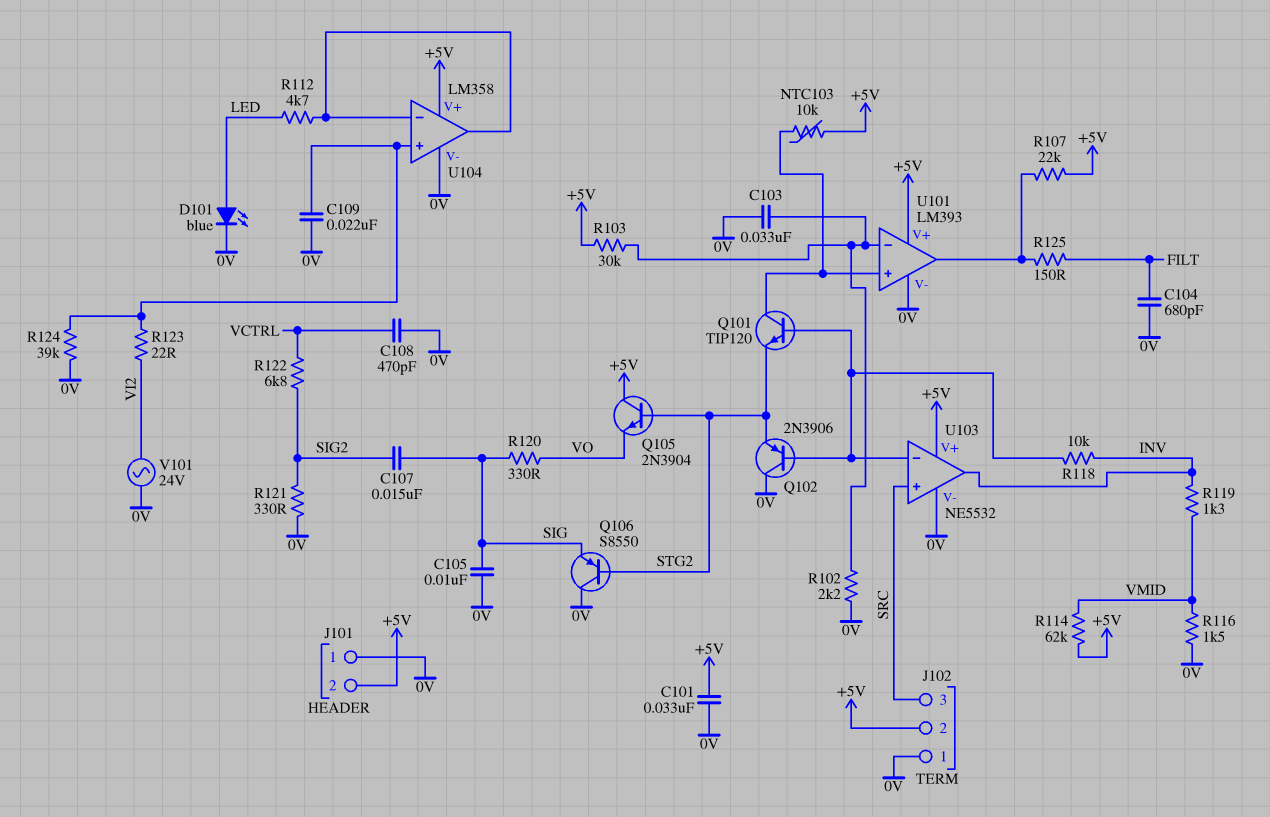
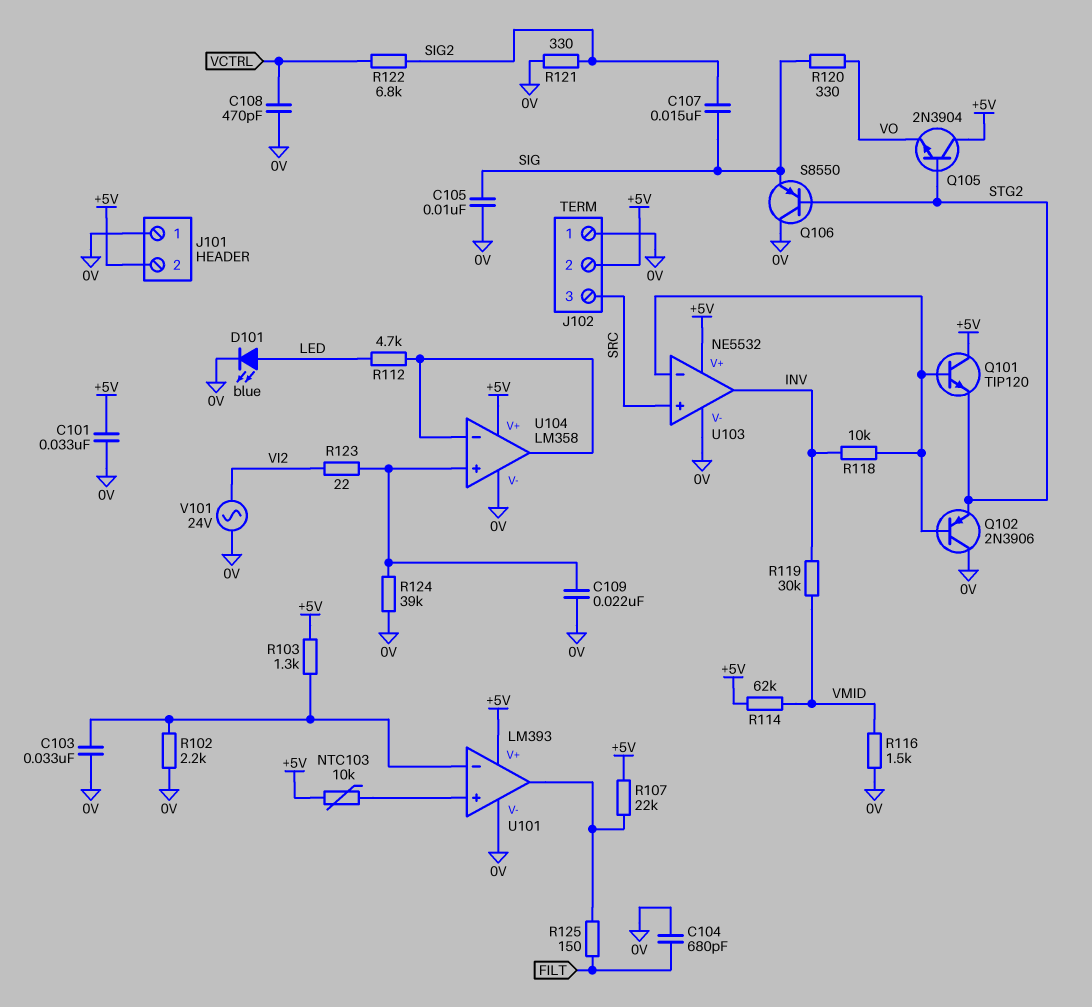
Q101: NPN TIP120 (B U103/in-, C U101/in+, E STG2) -> NPN TIP120 (B U103/in-, C +5V, E STG2)
R103: 30k (+5V, U101/in-) -> 1.3k (+5V, U101/in-)
R119: 1.3k (INV, VMID) -> 30k (INV, VMID)

